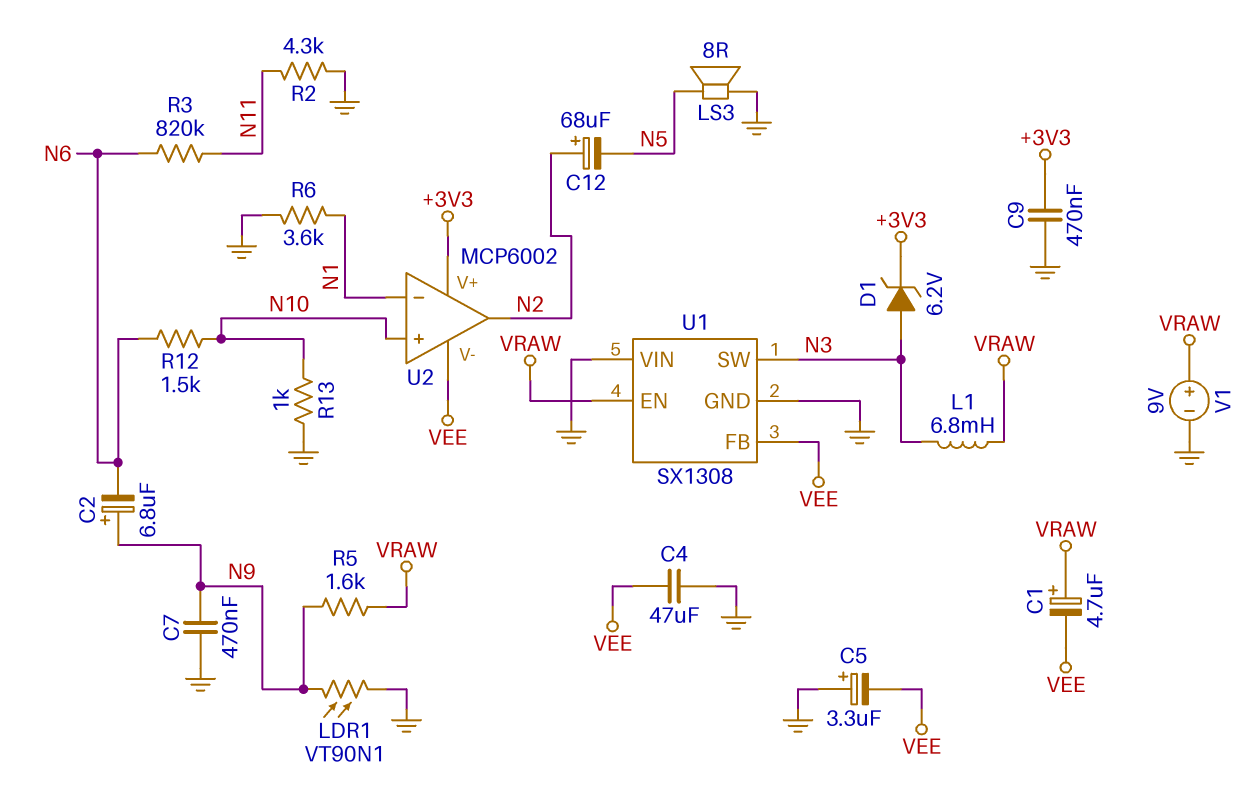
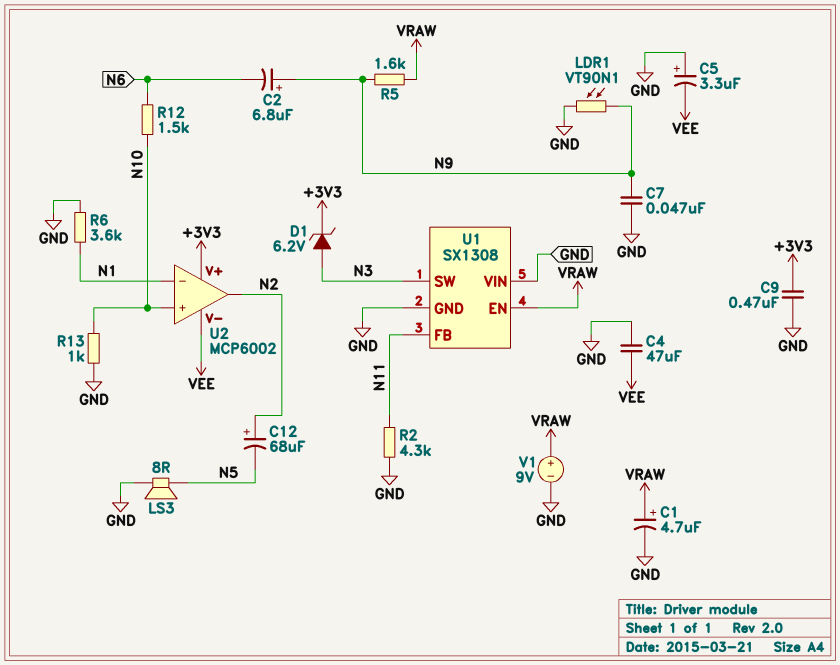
C1: 4.7uF (plus VRAW, minus VEE) -> 4.7uF (plus VRAW, minus GND)
C7: 470nF (GND, N9) -> 47nF (GND, N9)
L1: 6.8mH (N3, VRAW) -> none
R3: 820k (N6, N11) -> none
U1 pin FB: VEE -> N11

